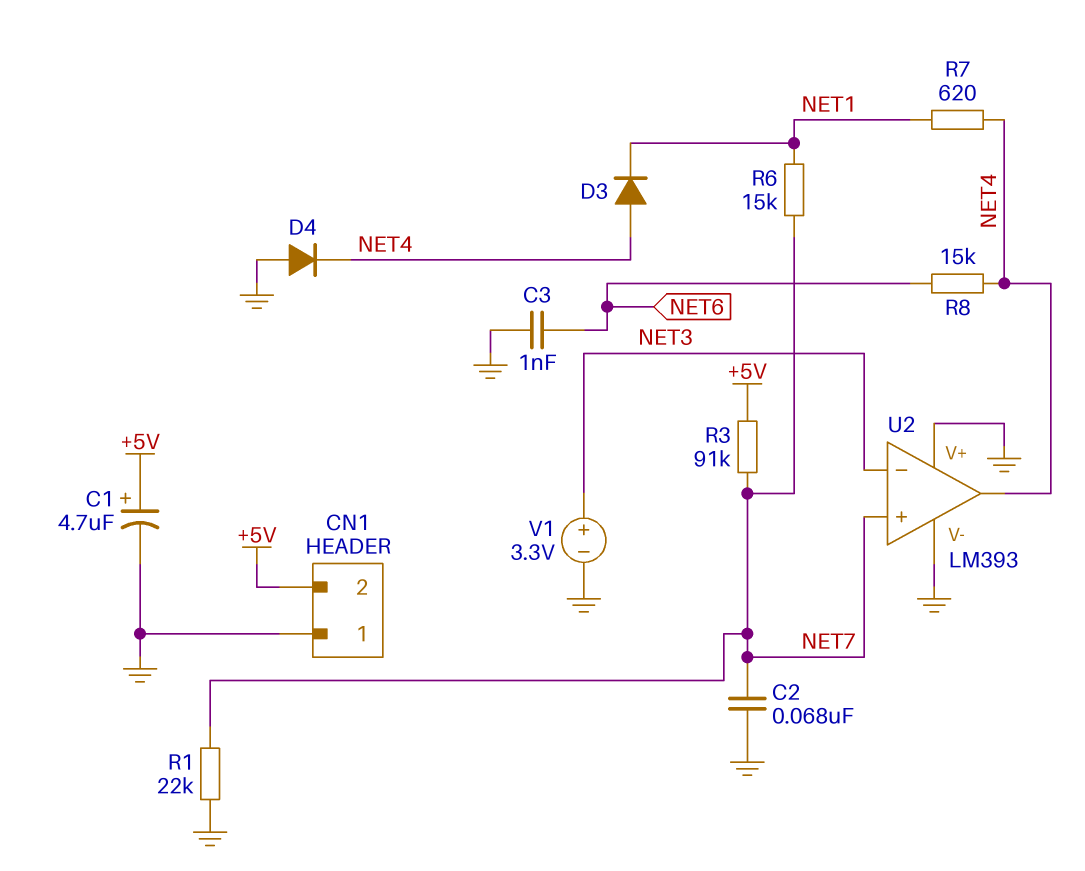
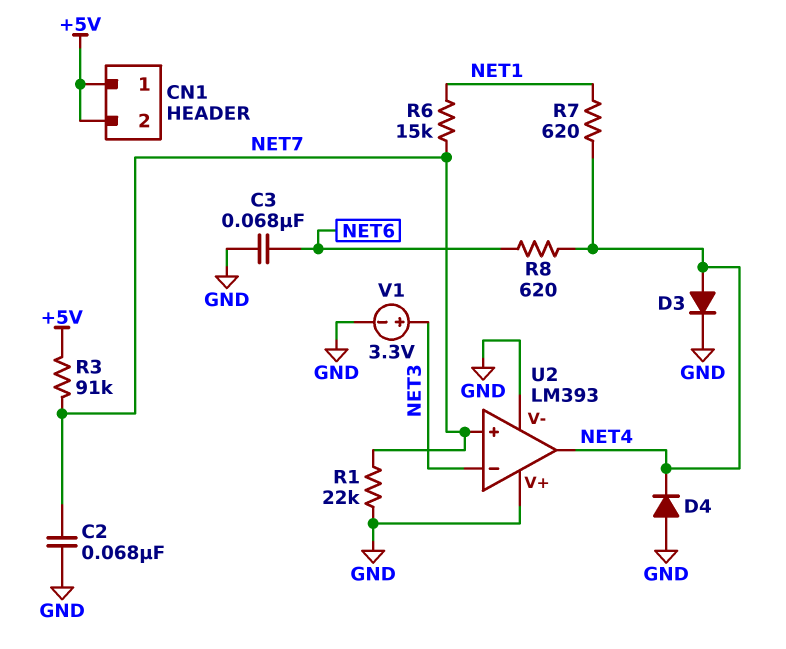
C1: 4.7uF (plus +5V, minus GND) -> none
C3: 1nF (GND, NET6) -> 68nF (GND, NET6)
CN1 pin 1: GND -> +5V
D3: diode (A NET4, K NET1) -> diode (A NET4, K GND)
R8: 15k (NET4, NET6) -> 620 (NET4, NET6)

